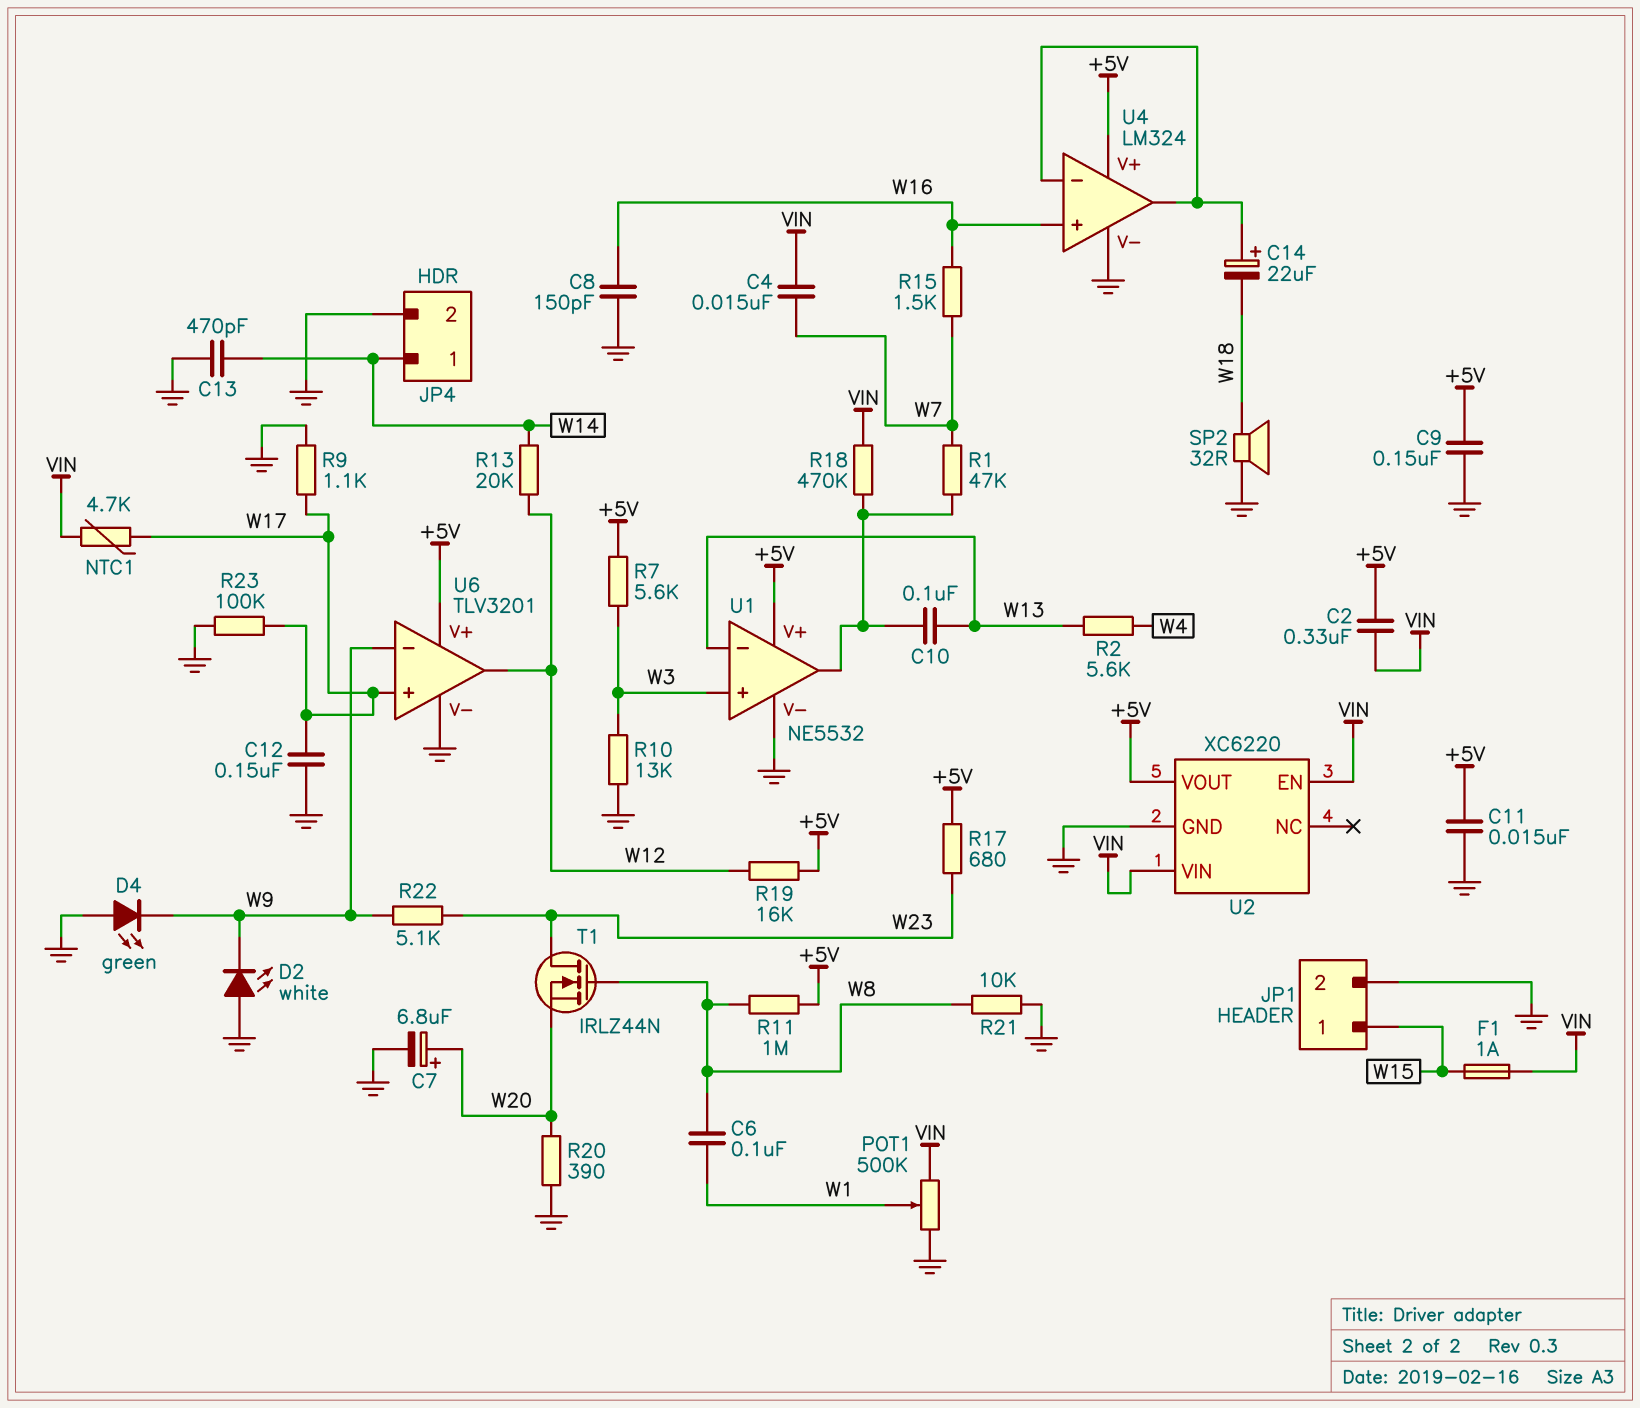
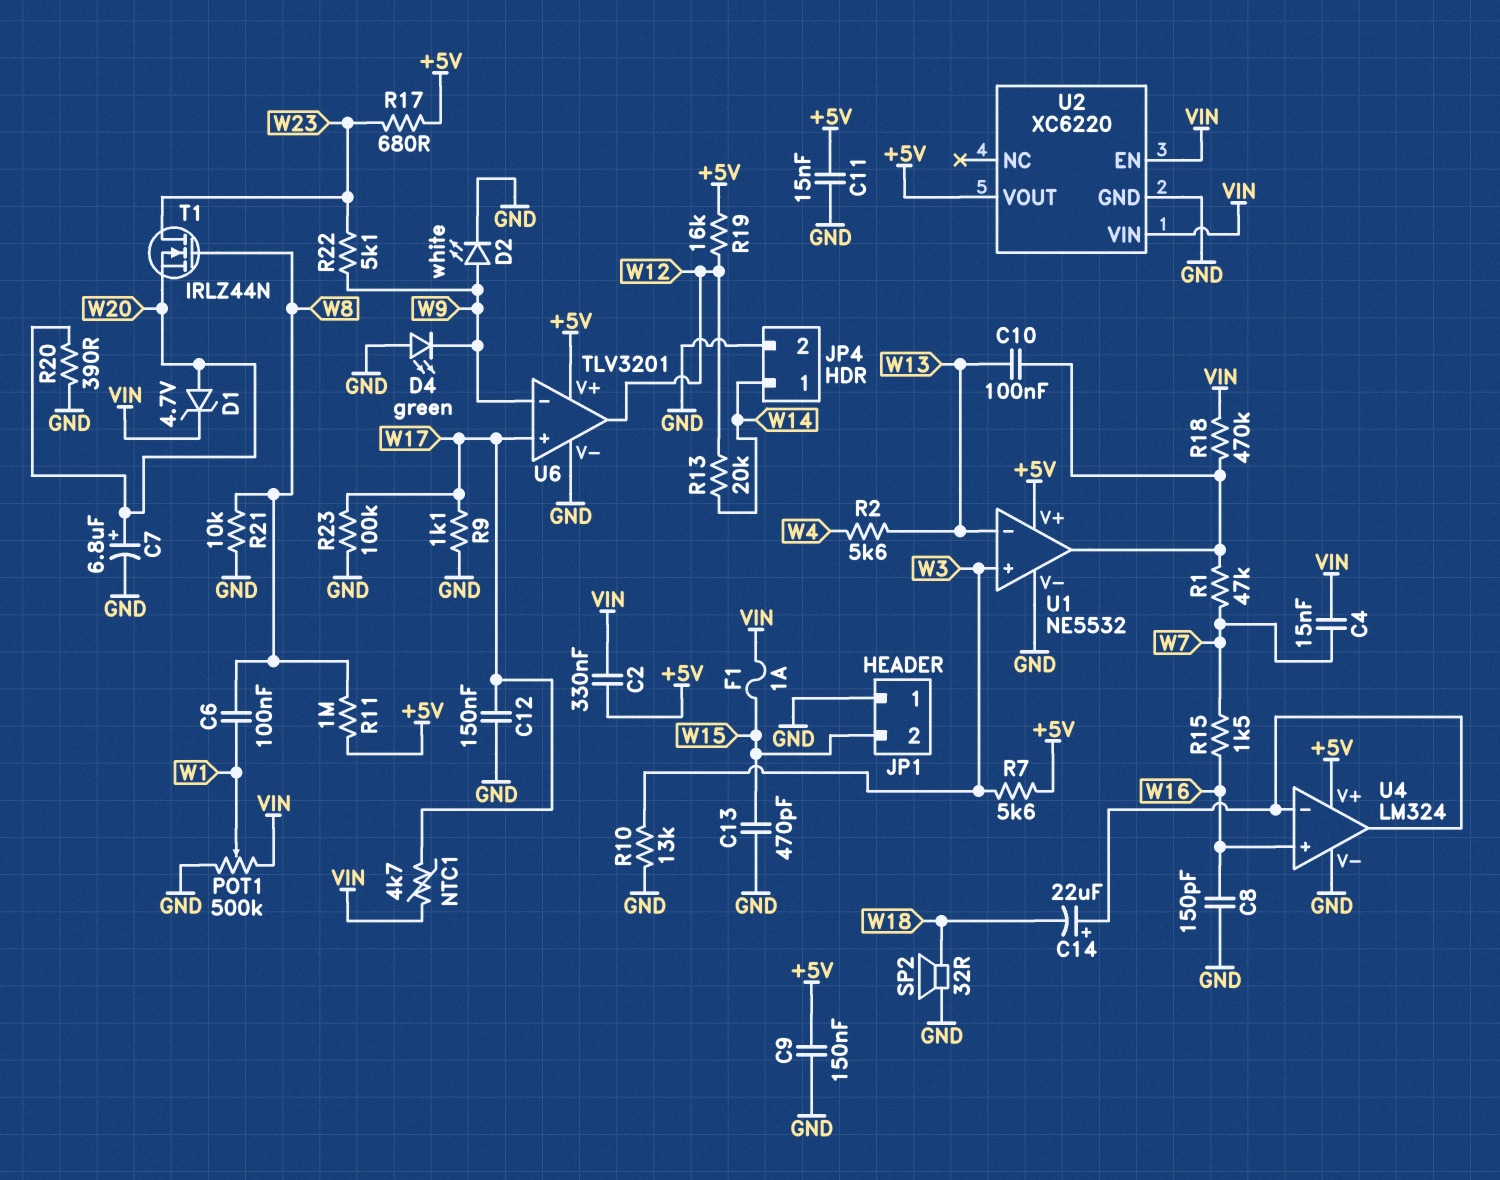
C13: 470pF (GND, W14) -> 470pF (GND, W15)
D1: none -> zener 4.7V (A W20, K VIN)
D2: LED white (A GND, K W9) -> LED white (A W9, K GND)
JP1 pin 1: W15 -> GND
JP1 pin 2: GND -> W15

